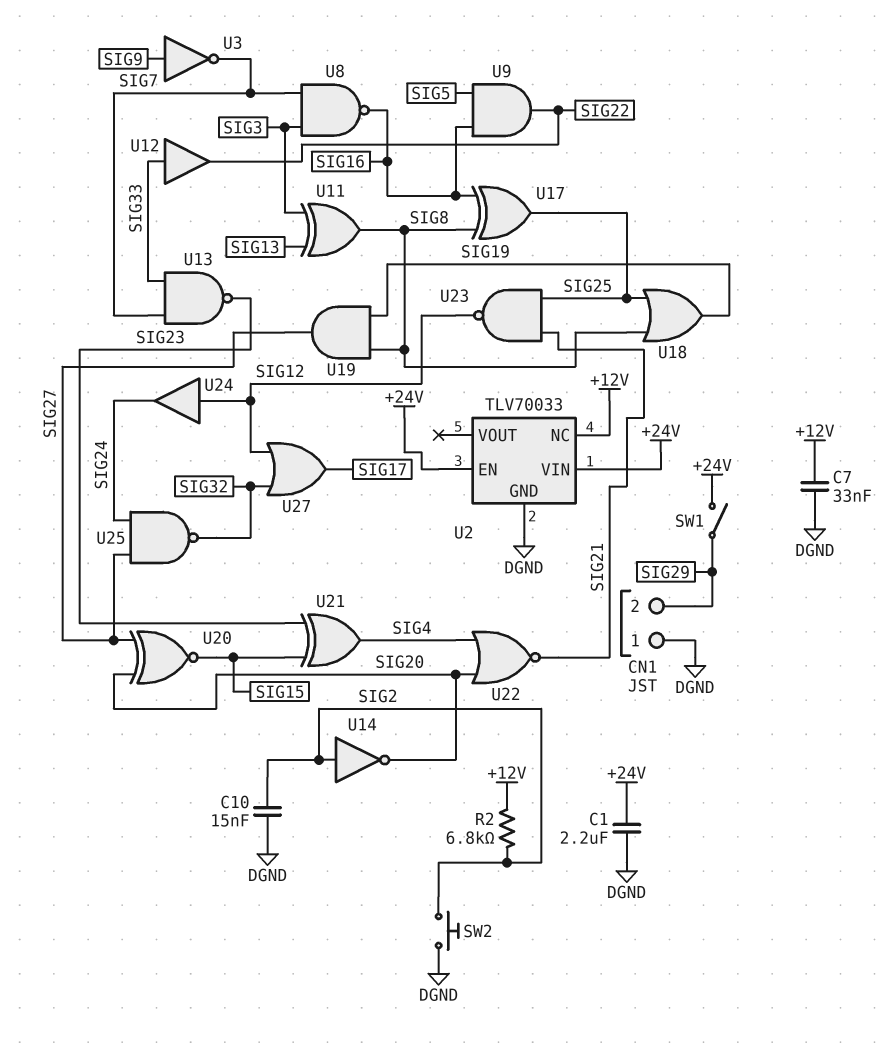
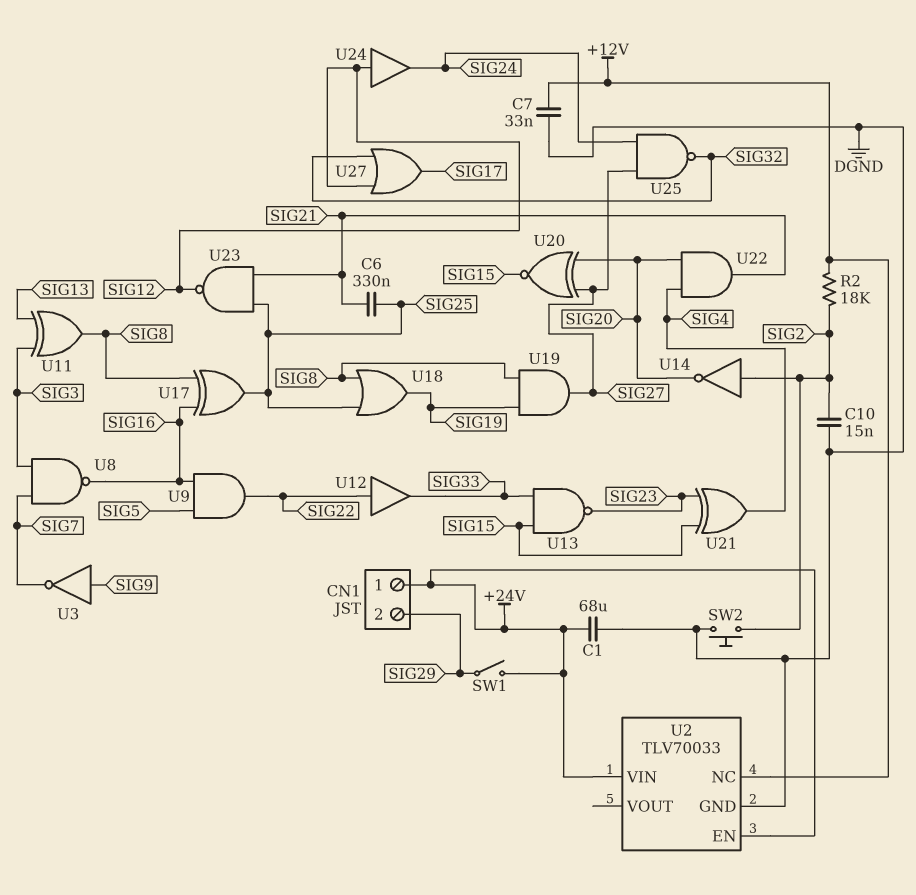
C1: 2.2uF (+24V, DGND) -> 68uF (+24V, DGND)
C6: none -> 330nF (SIG21, SIG25)
CN1 pin 1: DGND -> +24V
R2: 6.8k (+12V, SIG2) -> 18k (+12V, SIG2)
U12: buffer (in SIG33, out SIG22) -> buffer (in SIG22, out SIG33)
U13: NAND (in SIG7, in SIG33, out SIG23) -> NAND (in SIG15, in SIG33, out SIG23)
U22: NOR (in SIG4, in SIG20, out SIG21) -> AND (in SIG4, in SIG20, out SIG21)

